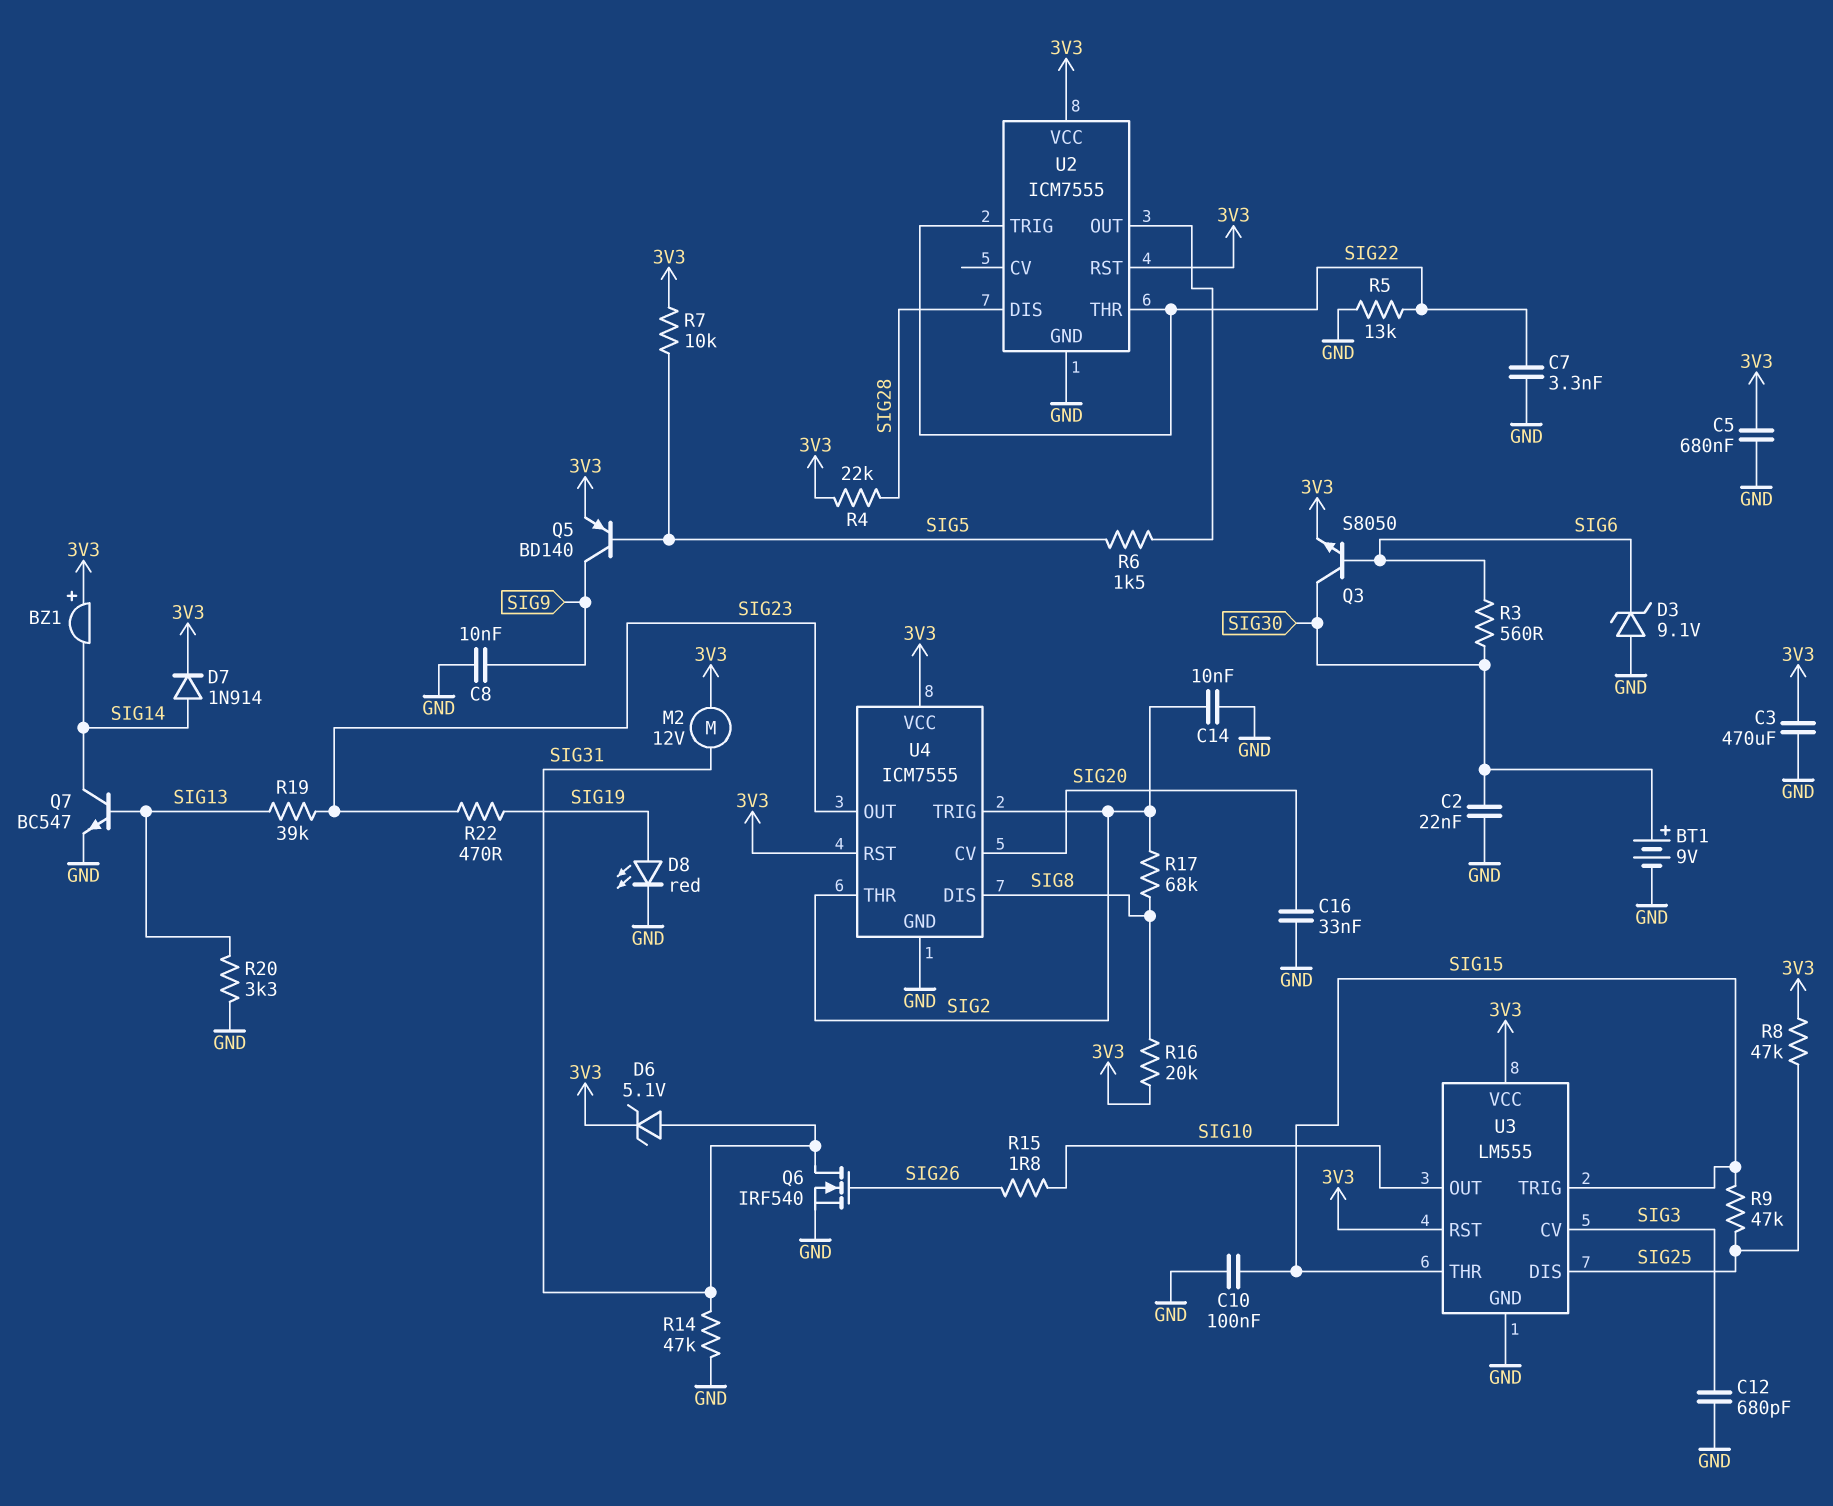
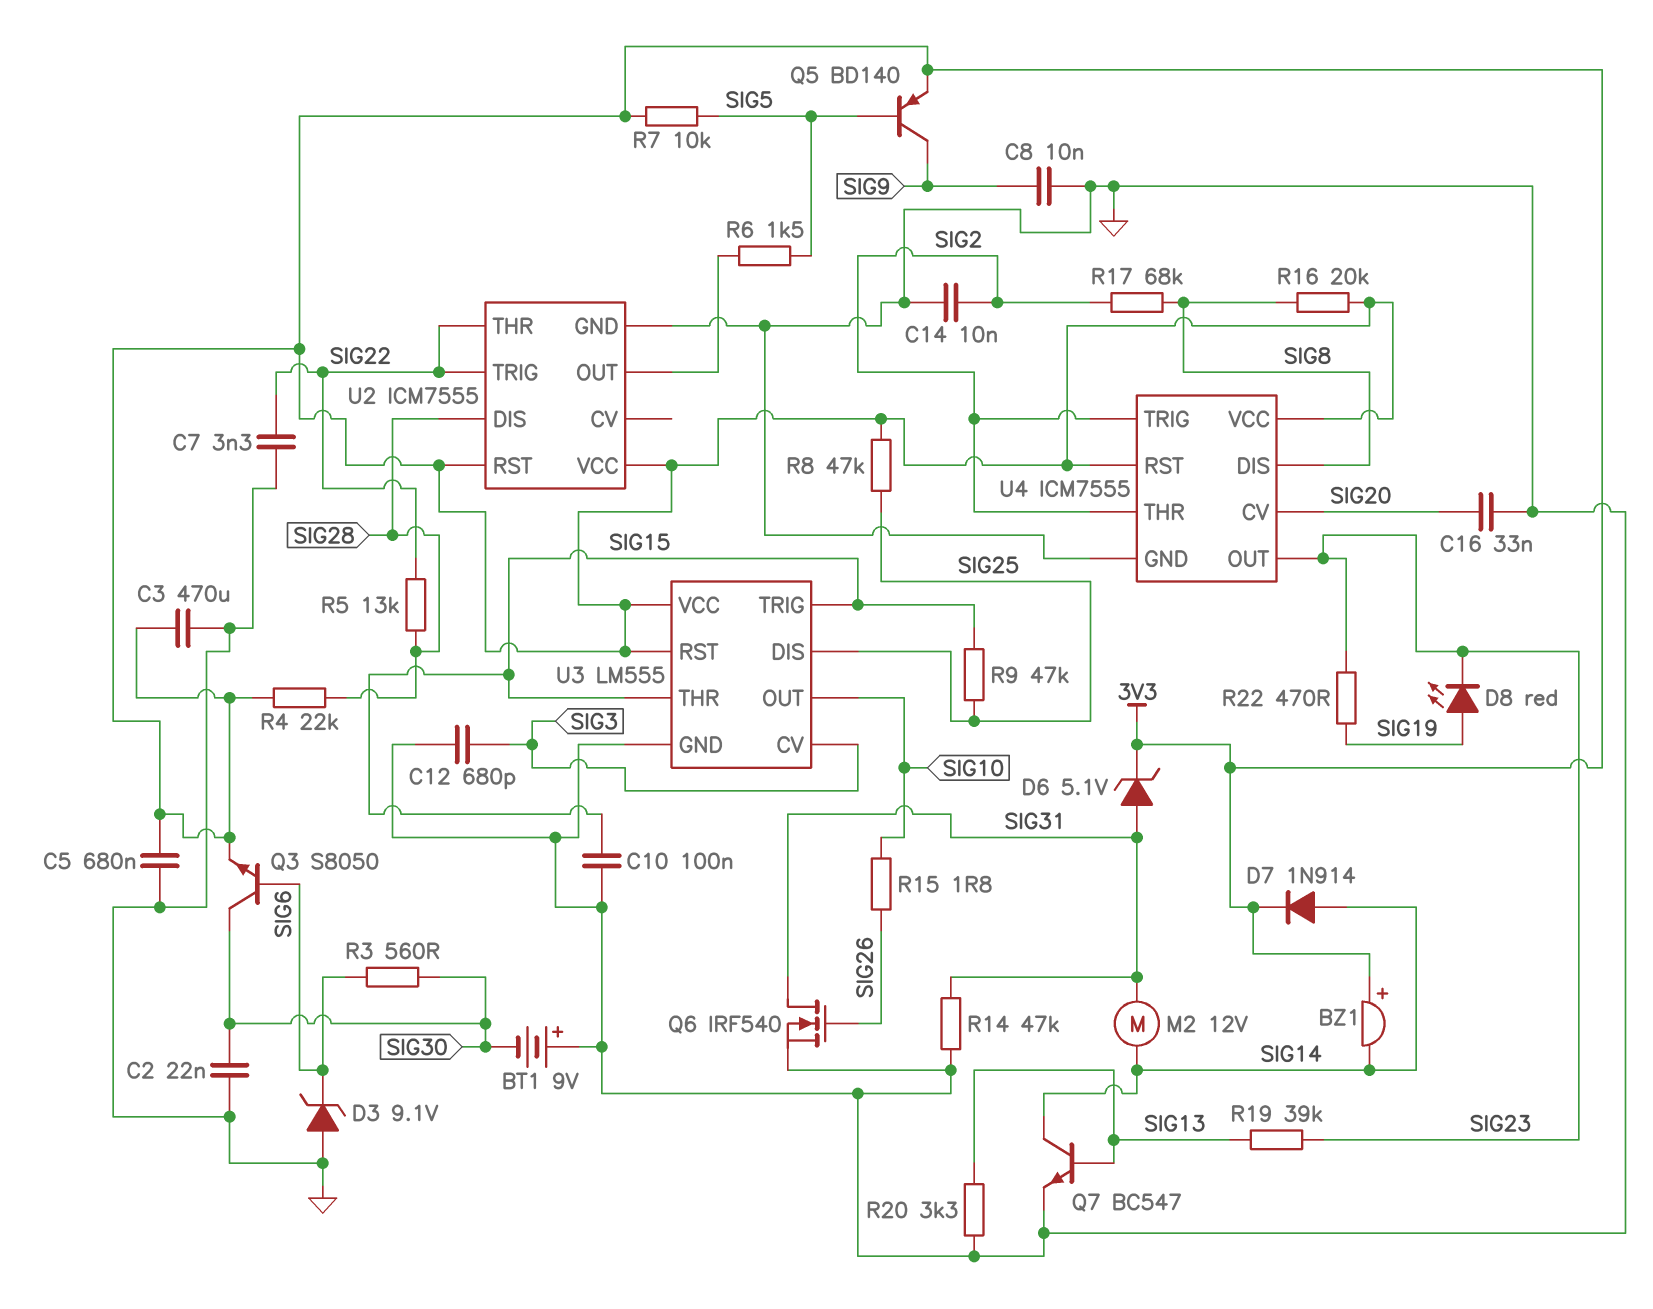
BT1: 9V (plus SIG30, minus GND) -> 9V (plus GND, minus SIG30)
D8: LED red (A SIG19, K GND) -> LED red (A SIG19, K SIG23)
M2: motor 12V (3V3, SIG31) -> motor 12V (SIG14, SIG31)
R5: 13k (GND, SIG22) -> 13k (SIG22, SIG28)

